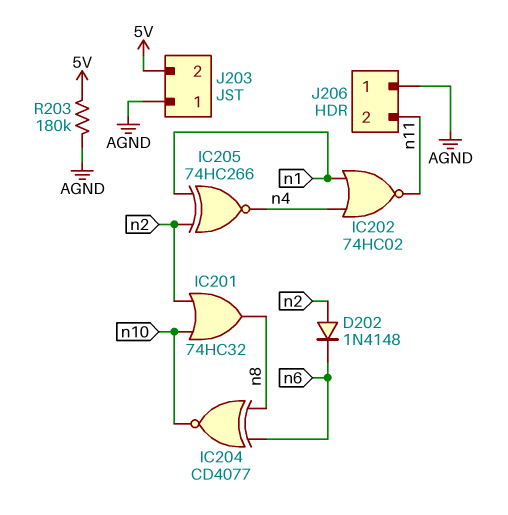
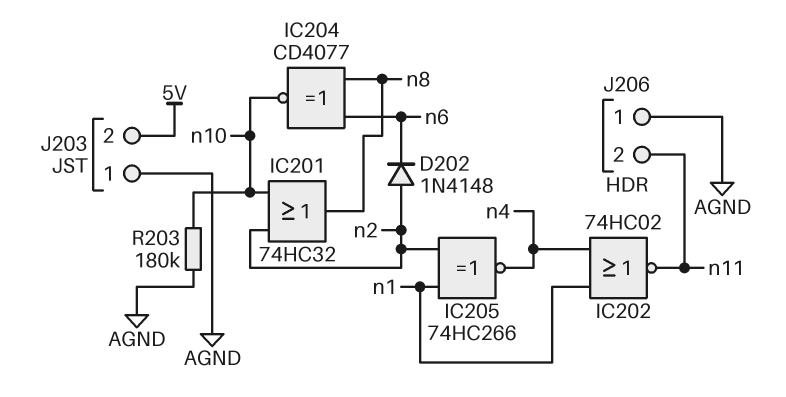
R203: 180k (5V, AGND) -> 180k (AGND, n10)

